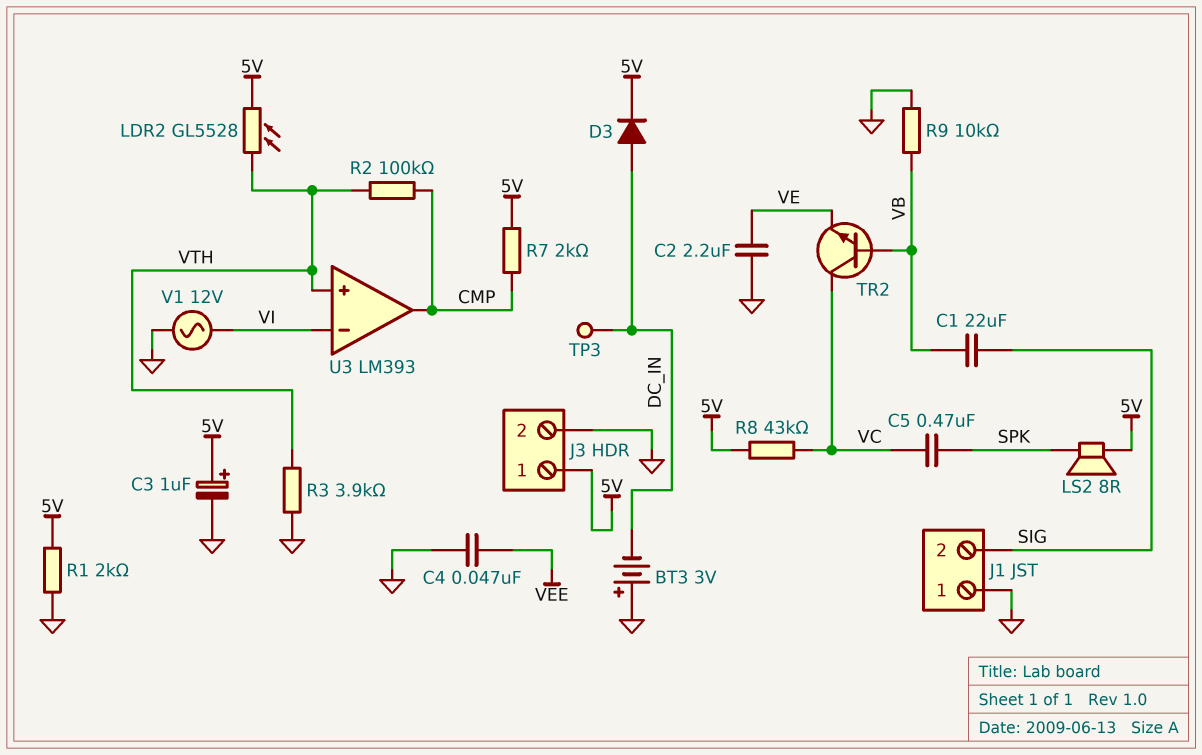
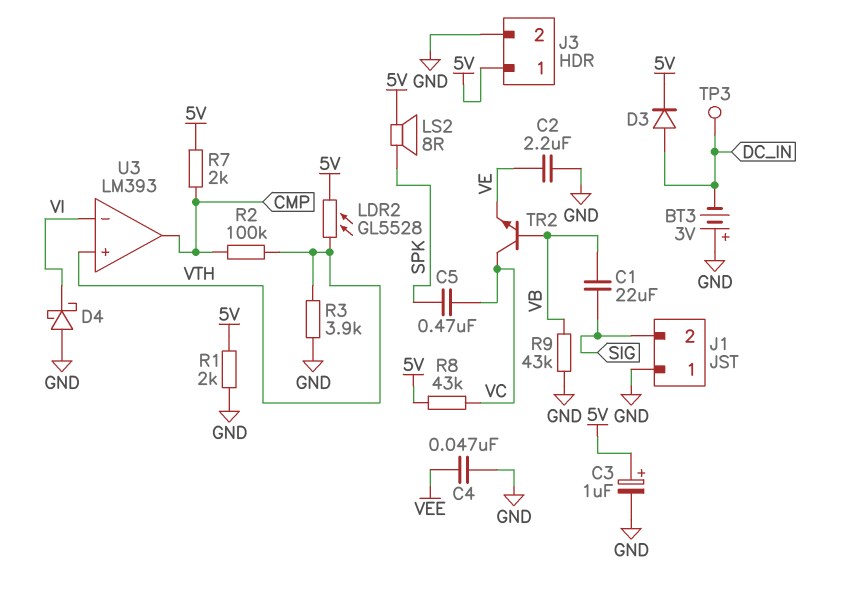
D4: none -> schottky (A GND, K VI)
R9: 10k (GND, VB) -> 43k (GND, VB)
V1: AC 12V (GND, VI) -> none

